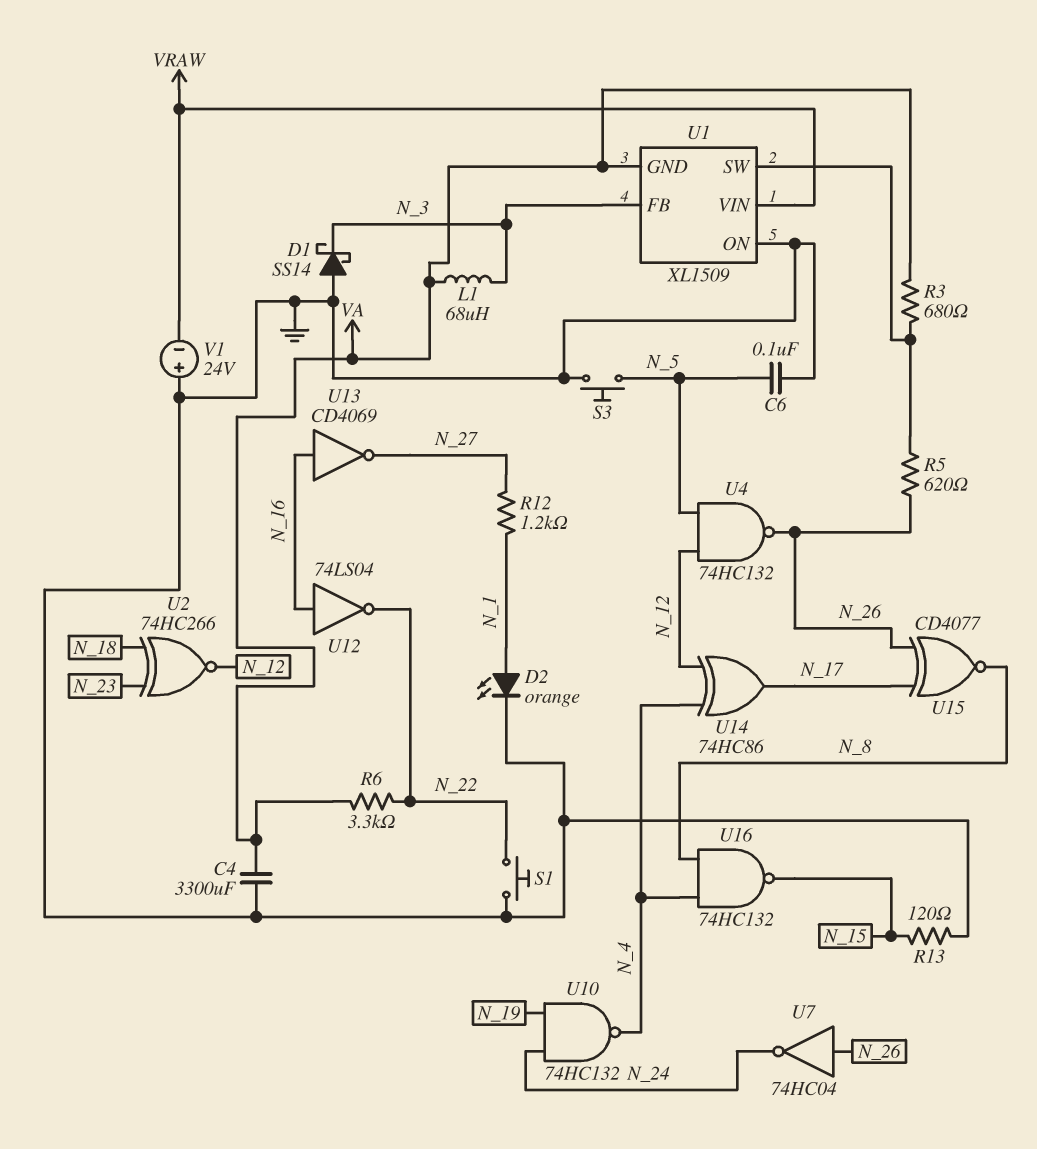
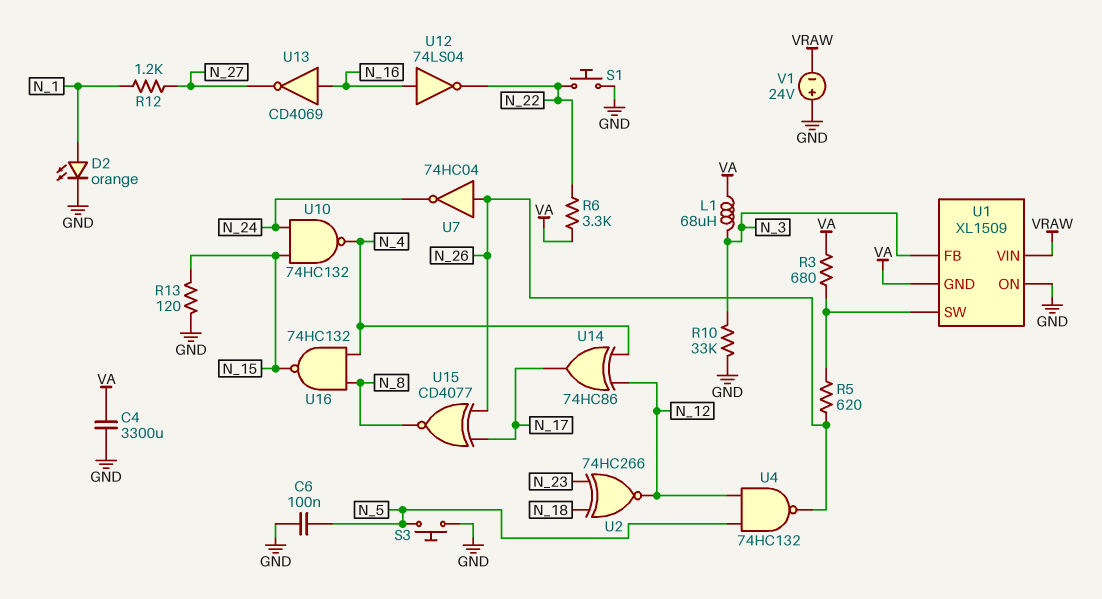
D1: schottky SS14 (A GND, K N_3) -> none
R10: none -> 33k (GND, N_3)
U10: NAND 74HC132 (in N_19, in N_24, out N_4) -> NAND 74HC132 (in N_15, in N_24, out N_4)

